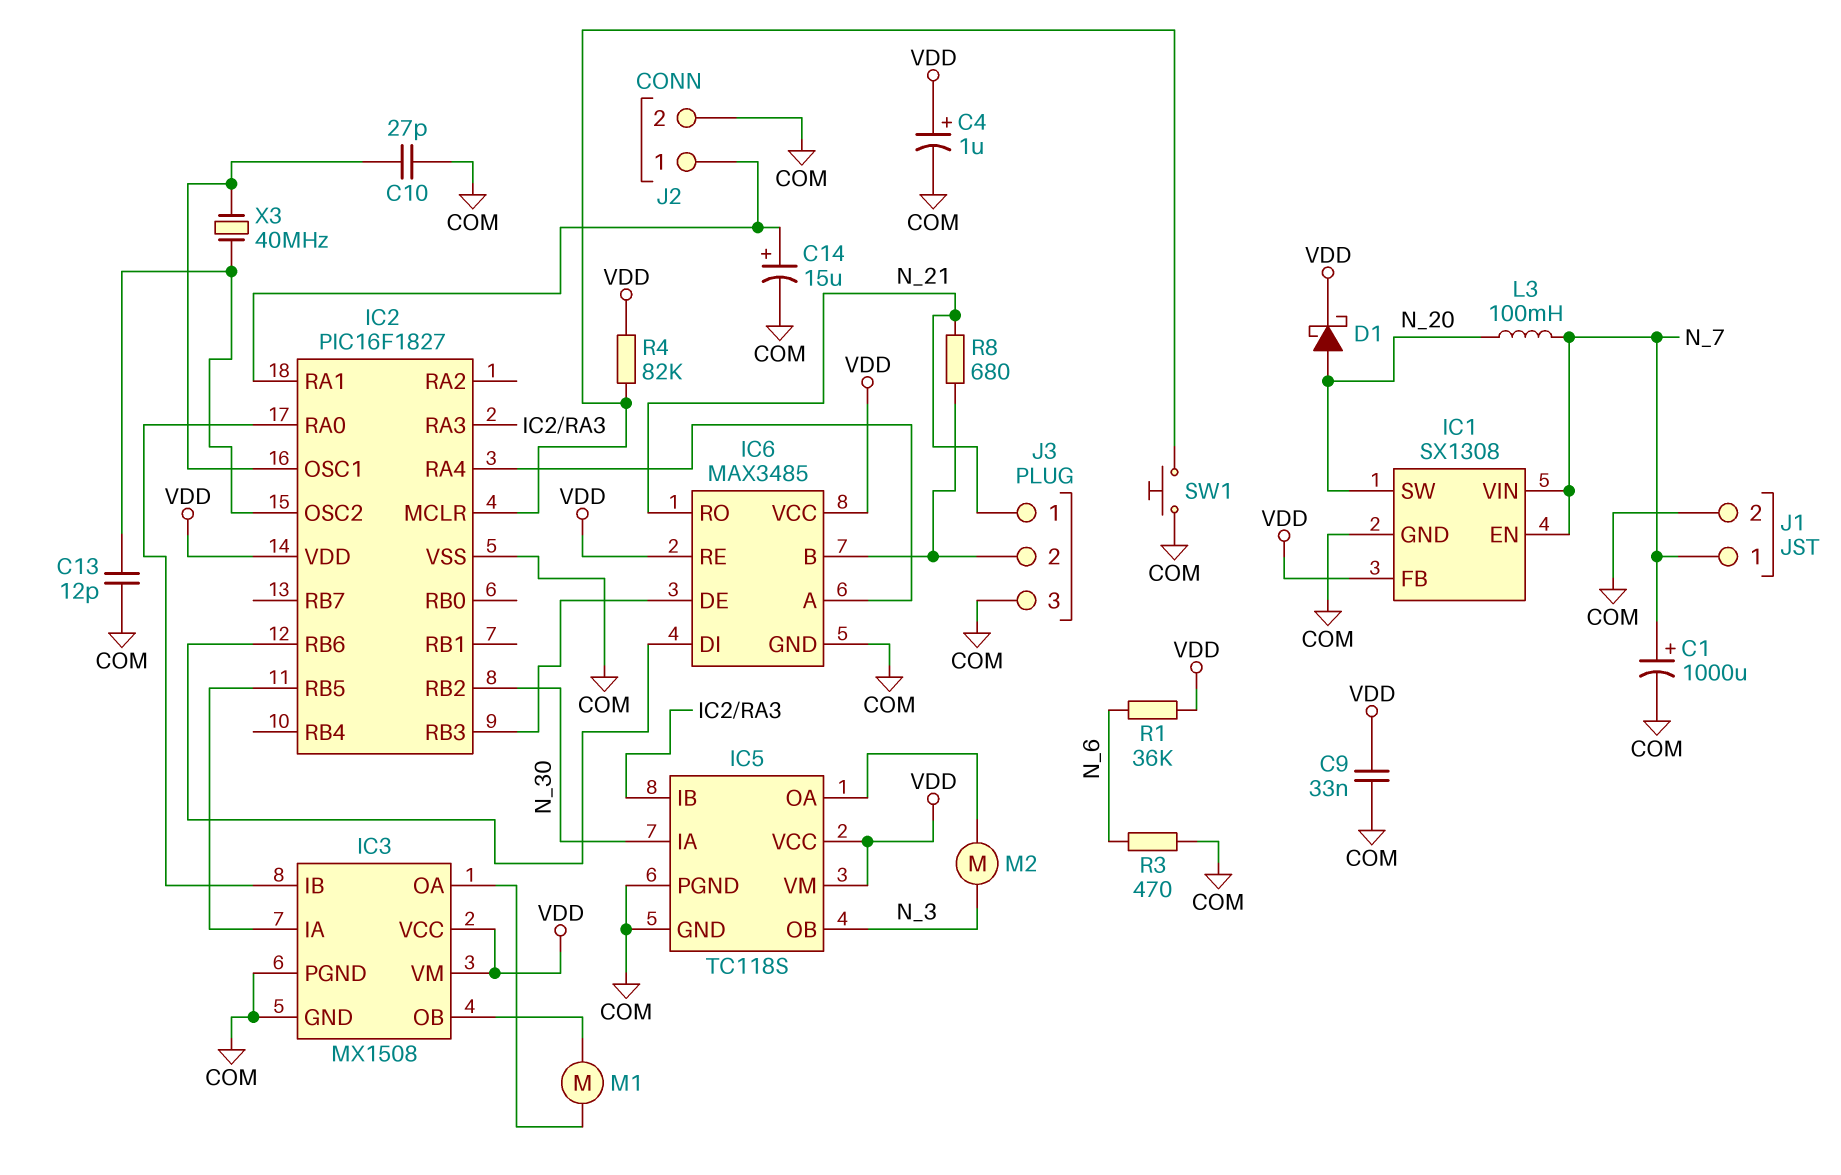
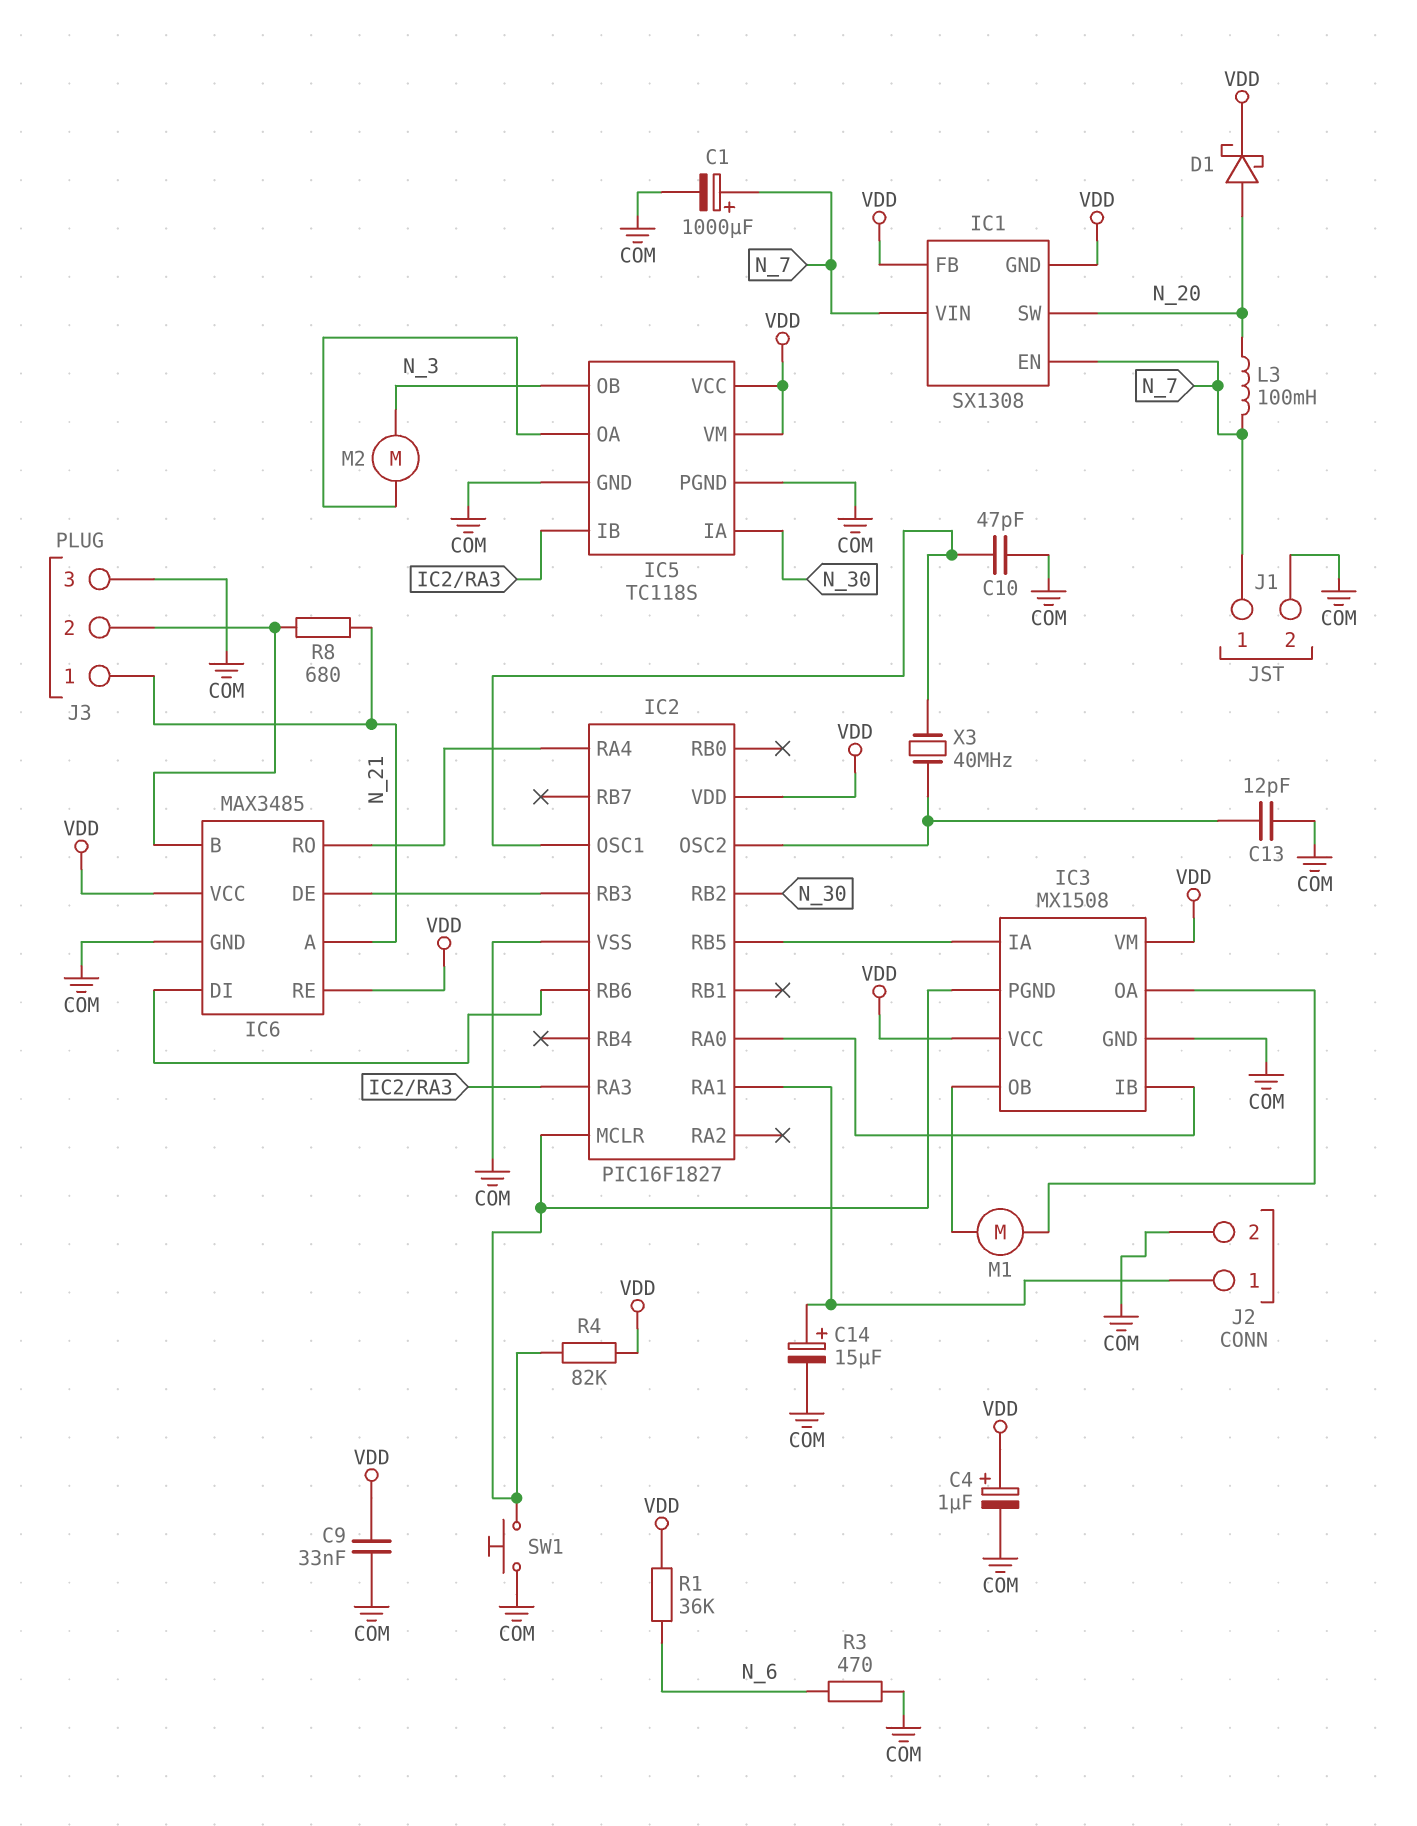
C10: 27pF (COM, IC2/OSC1) -> 47pF (COM, IC2/OSC1)
IC1 pin GND: COM -> VDD
IC3 pin PGND: COM -> IC2/MCLR
IC6 pin A: IC2/RA4 -> N_21
IC6 pin RO: N_21 -> IC2/RA4

